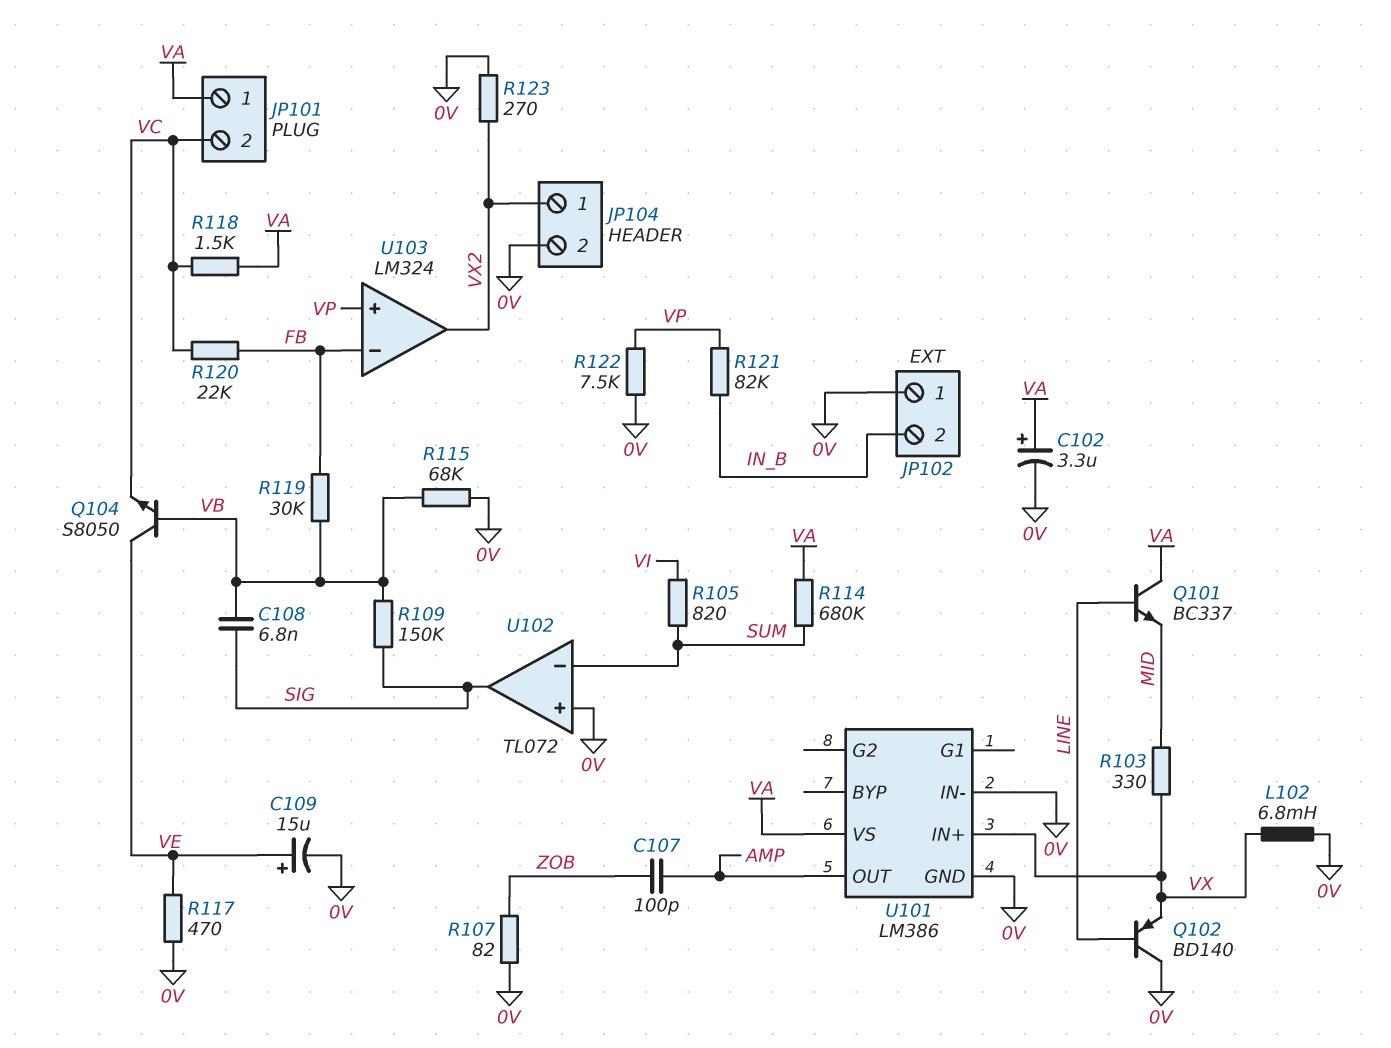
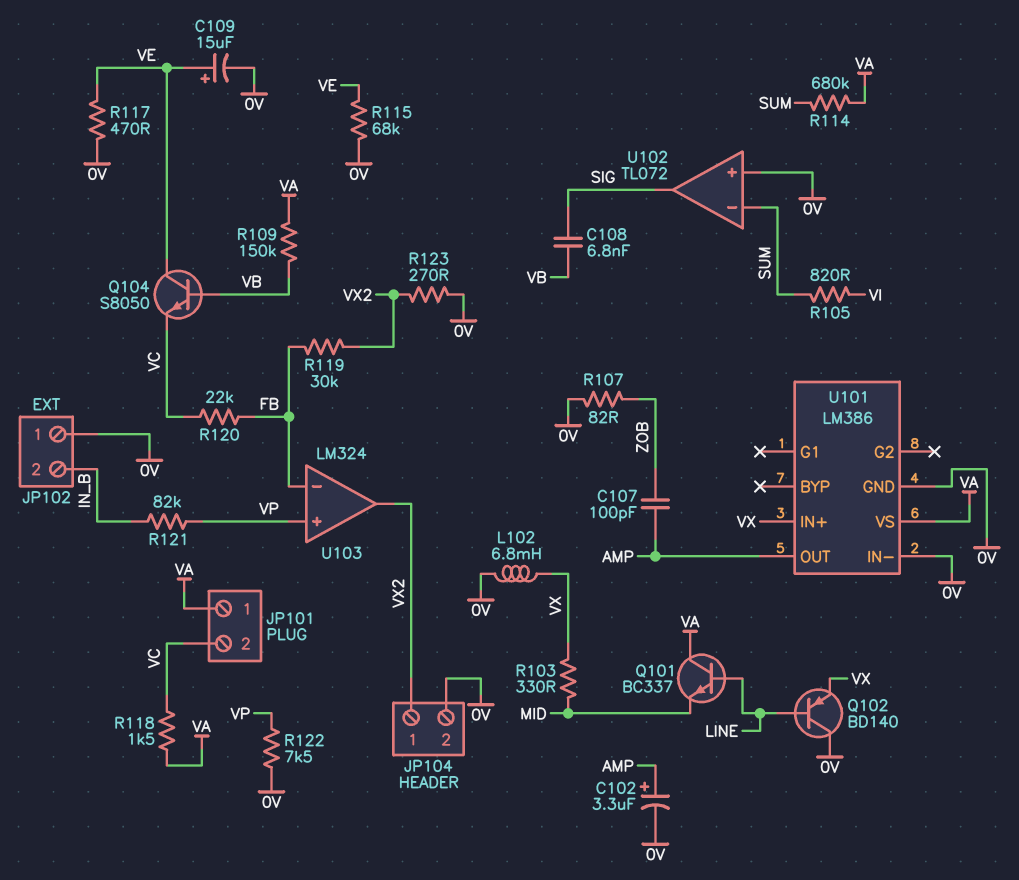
C102: 3.3uF (plus VA, minus 0V) -> 3.3uF (plus AMP, minus 0V)
R109: 150k (SIG, VB) -> 150k (VA, VB)
R115: 68k (0V, VB) -> 68k (0V, VE)
R119: 30k (FB, VB) -> 30k (FB, VX2)

